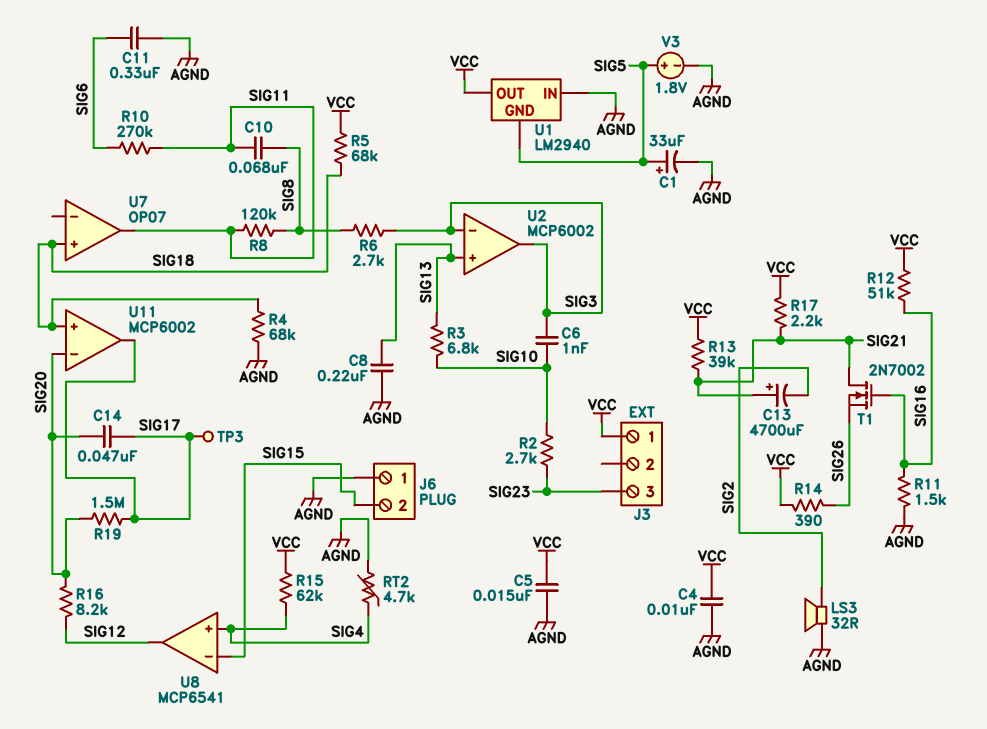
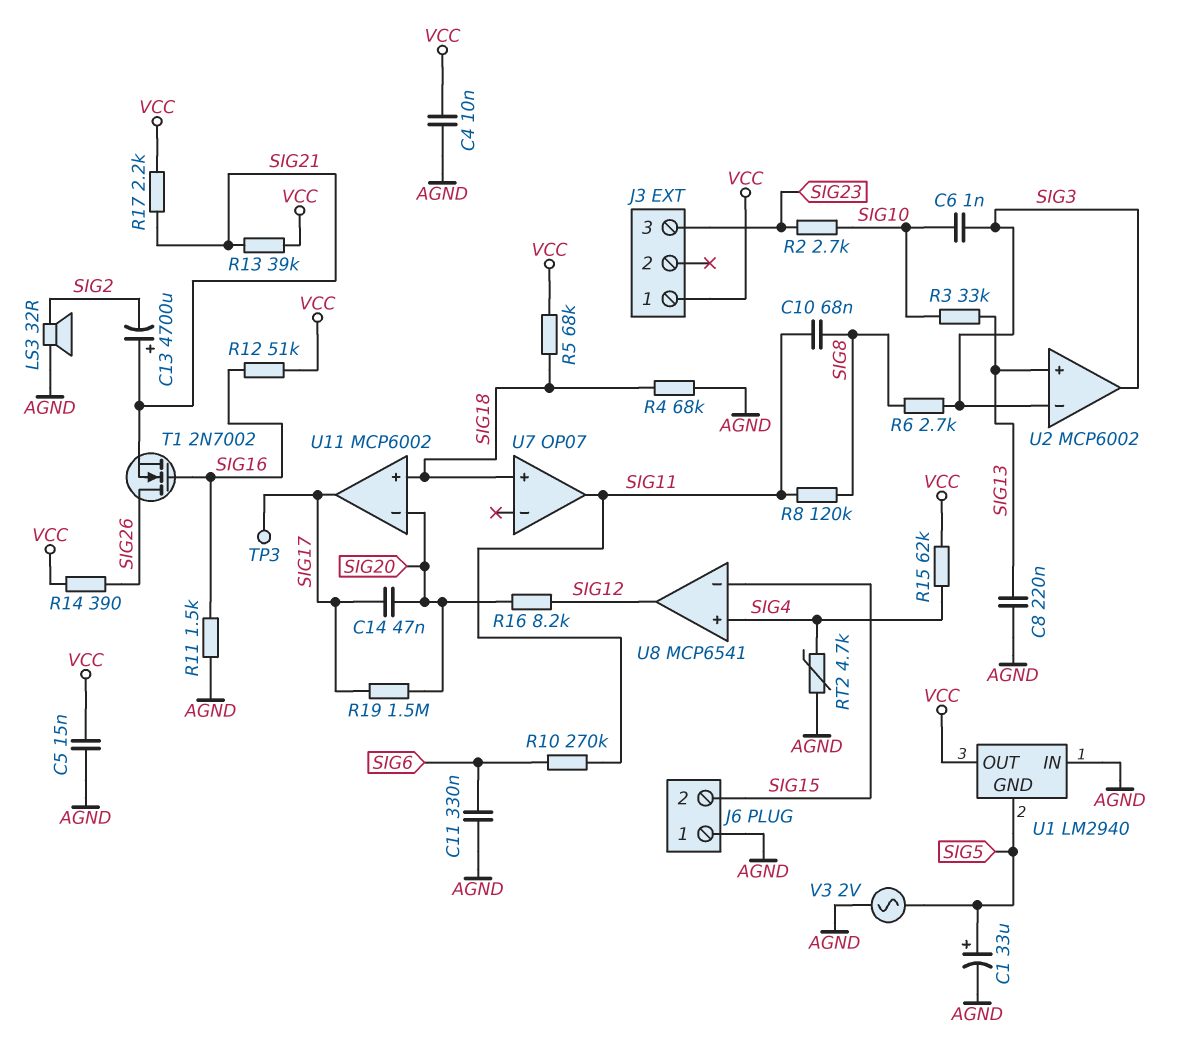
R3: 6.8k (SIG10, SIG13) -> 33k (SIG10, SIG13)
T1: NMOS 2N7002 (G SIG16, D SIG21, S SIG26) -> NMOS 2N7002 (G SIG16, D SIG26, S SIG21)
V3: 1.8V (plus SIG5, minus AGND) -> AC 2V (AGND, SIG5)

